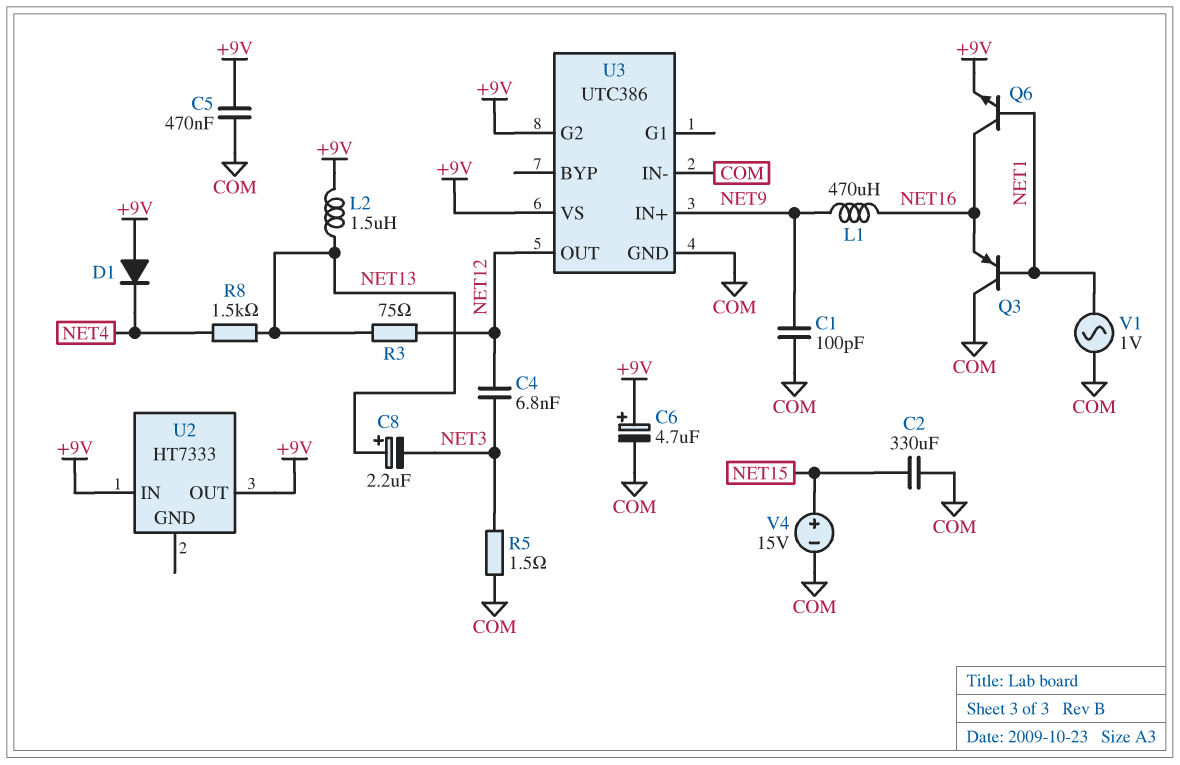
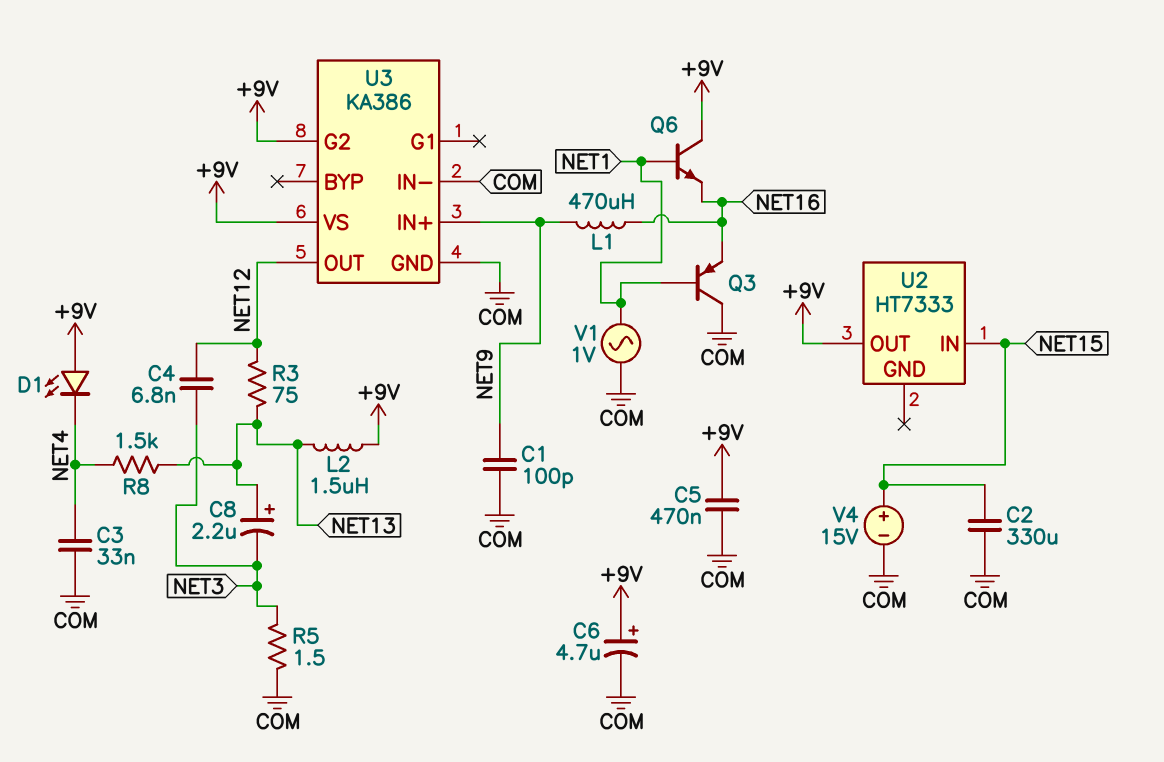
C3: none -> 33nF (COM, NET4)
D1: diode (A +9V, K NET4) -> LED (A +9V, K NET4)
Q6: NPN (B NET1, C NET16, E +9V) -> NPN (B NET1, C +9V, E NET16)
U2 pin IN: +9V -> NET15
U3: UTC386 -> KA386

